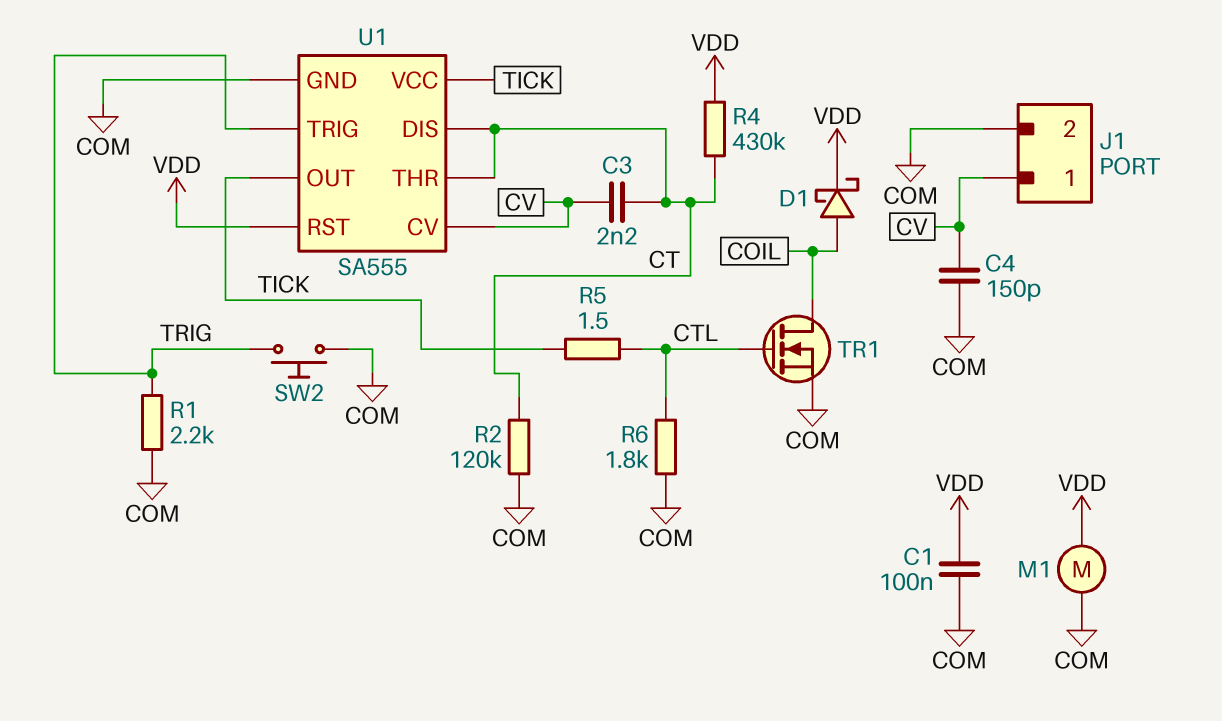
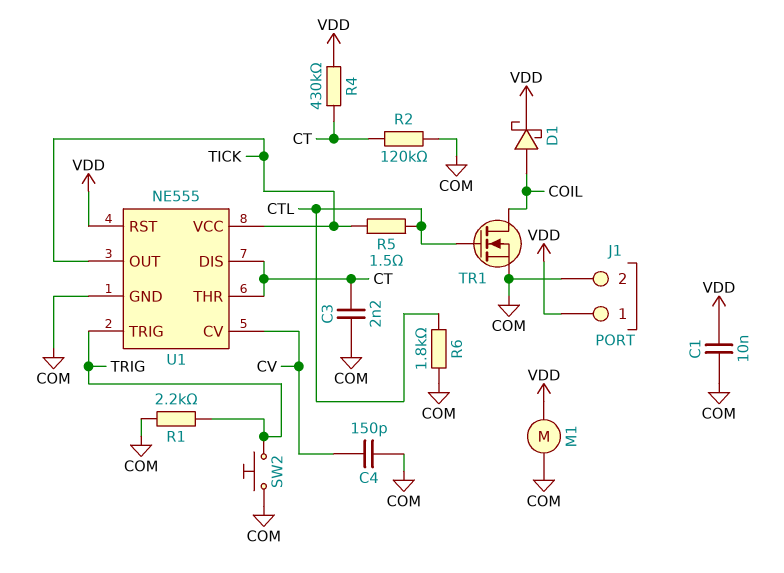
C1: 100nF (COM, VDD) -> 10nF (COM, VDD)
C3: 2.2nF (CT, CV) -> 2.2nF (COM, CT)
J1 pin 1: CV -> VDD
U1: SA555 -> NE555

